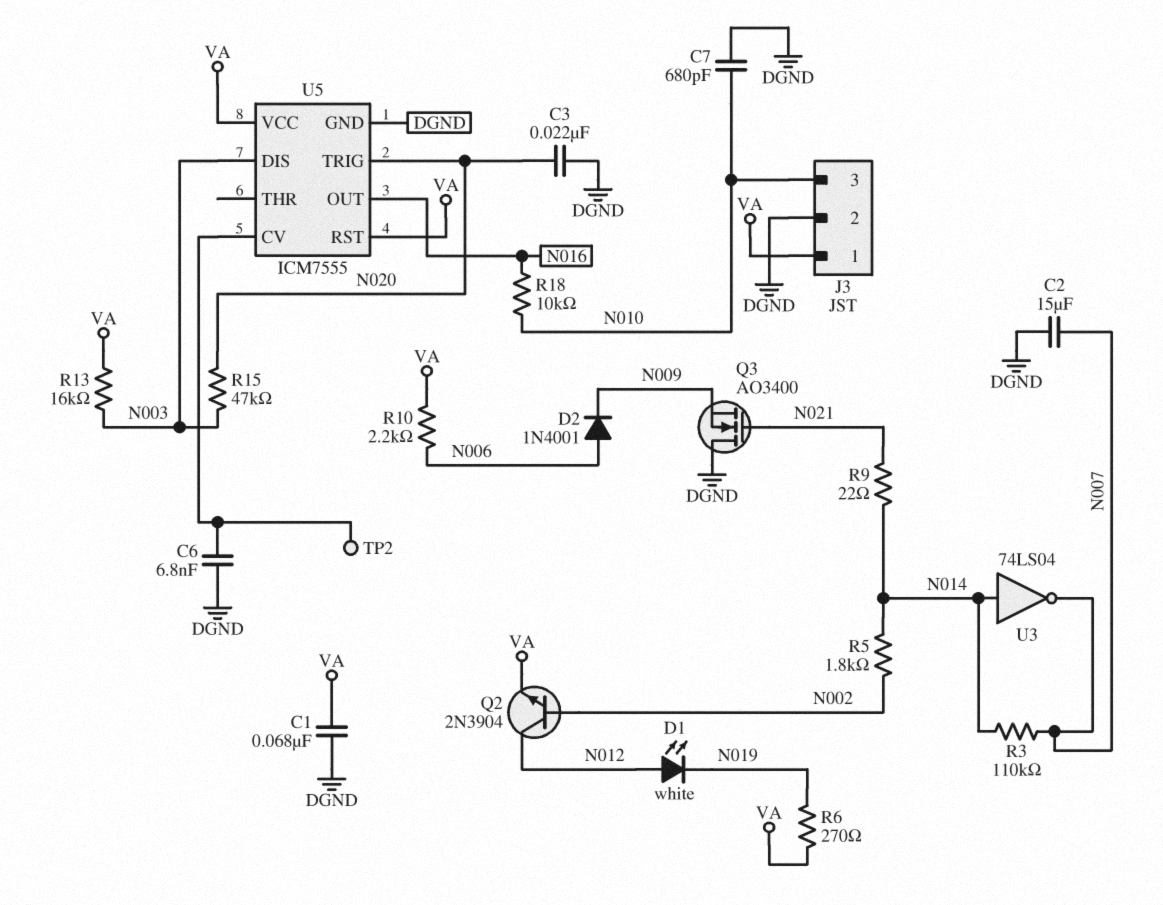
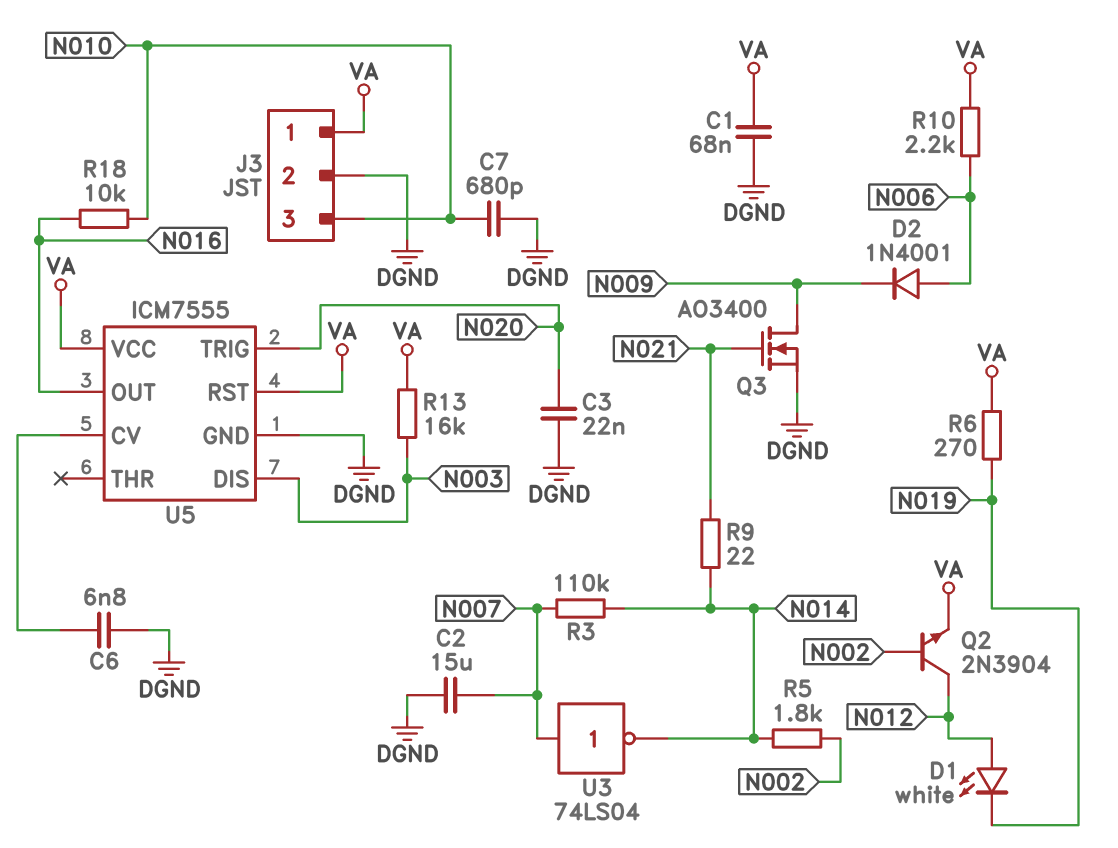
Q3: NMOS AO3400 (G N021, D DGND, S N009) -> NMOS AO3400 (G N021, D N009, S DGND)
R15: 47k (N003, N020) -> none
TP2: test point (U5/CV) -> none
U3: NOT 74LS04 (in N014, out N007) -> NOT 74LS04 (in N007, out N014)

